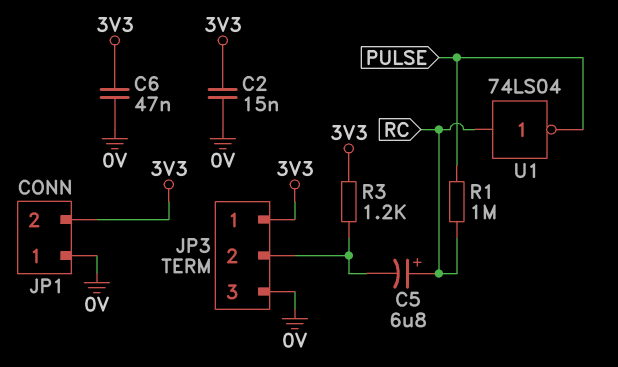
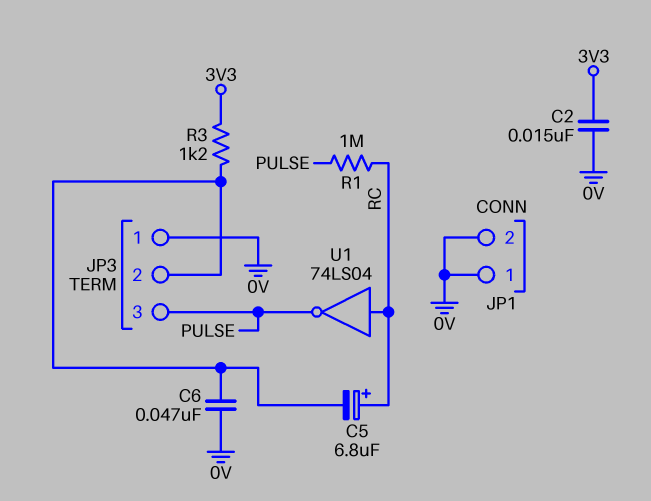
C6: 47nF (0V, 3V3) -> 47nF (0V, JP3/2)
JP1 pin 2: 3V3 -> 0V
JP3 pin 1: 3V3 -> 0V
JP3 pin 3: 0V -> PULSE

